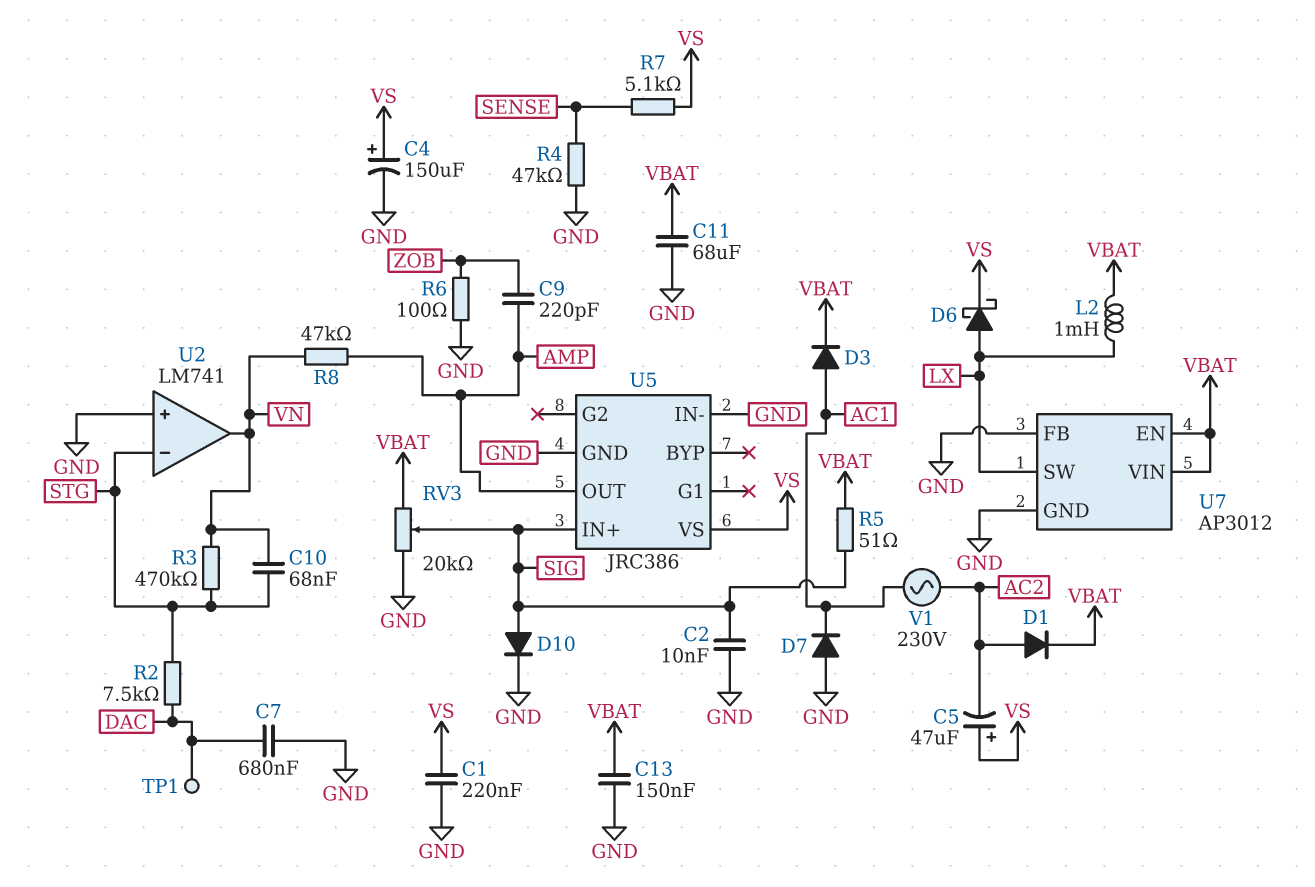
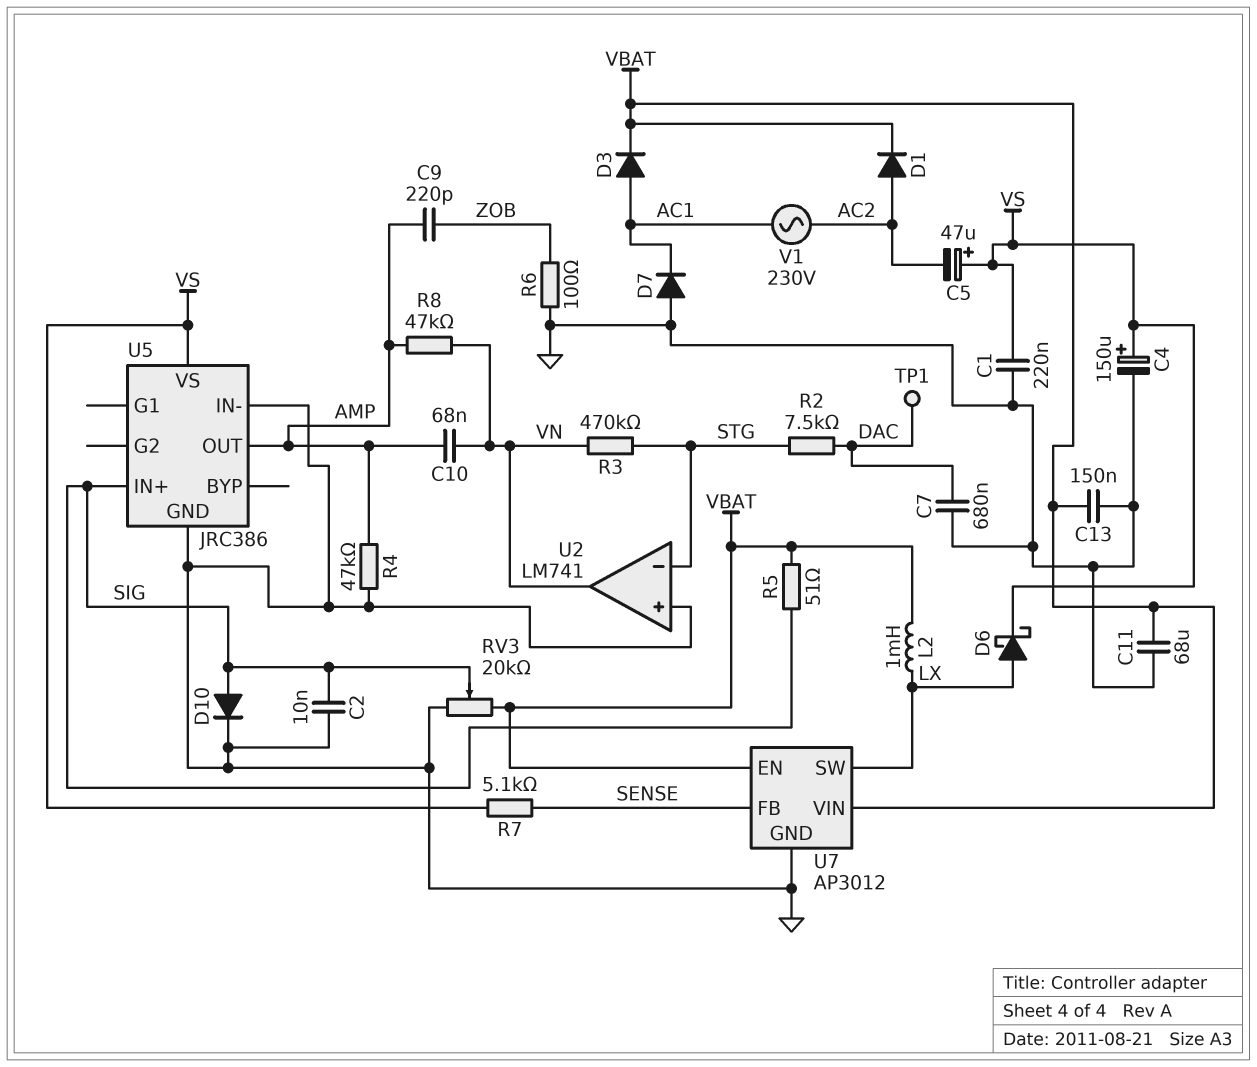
C10: 68nF (STG, VN) -> 68nF (AMP, VN)
R4: 47k (GND, SENSE) -> 47k (AMP, GND)
U7 pin FB: GND -> SENSE

